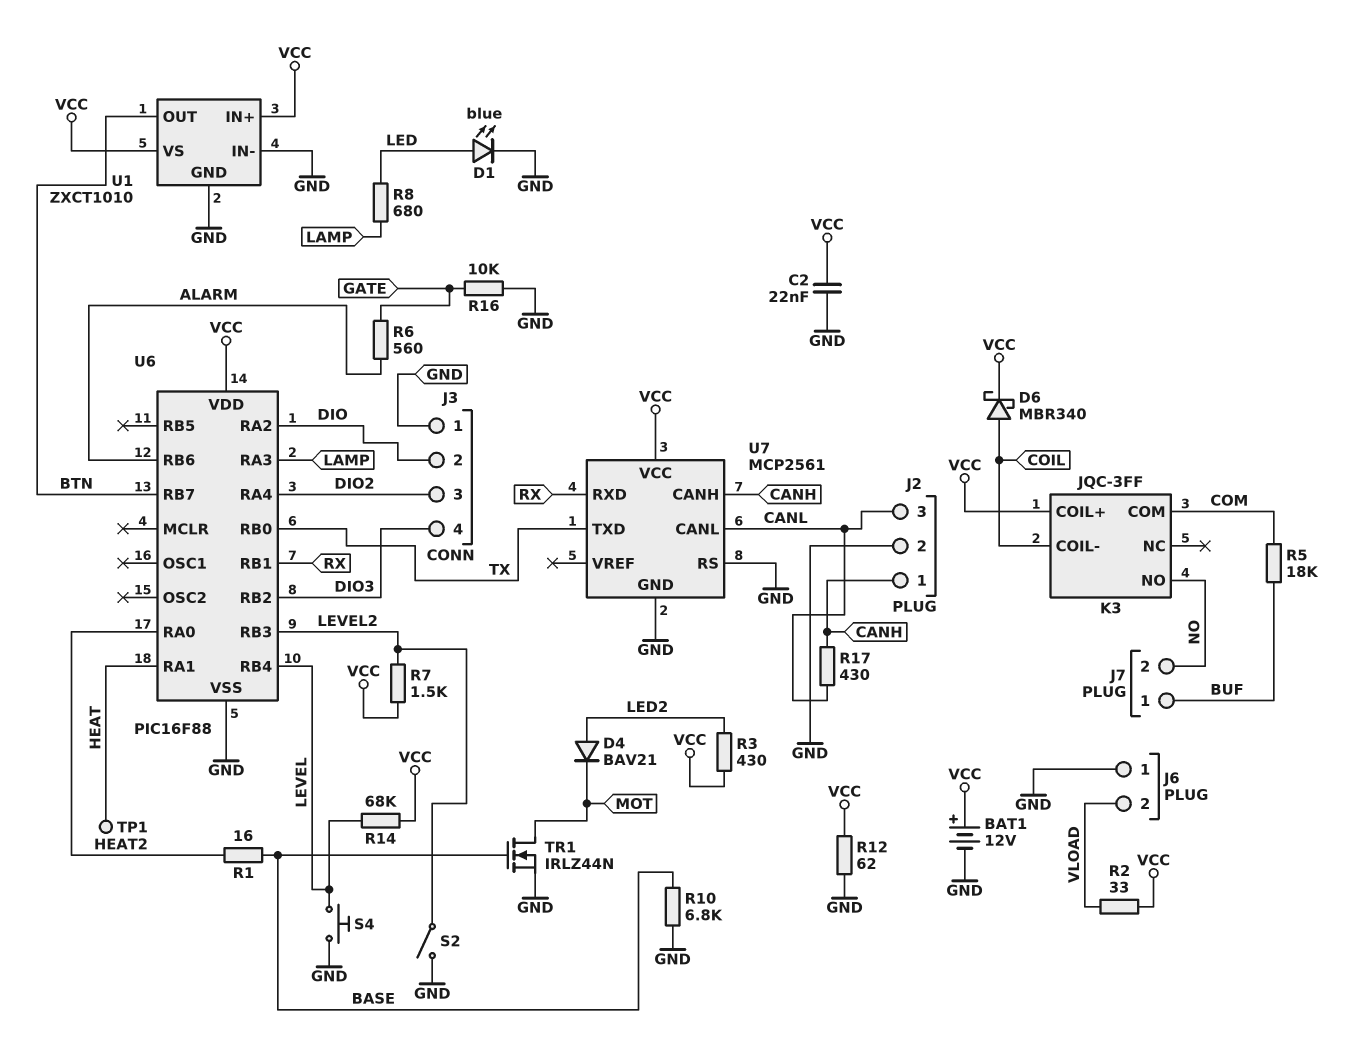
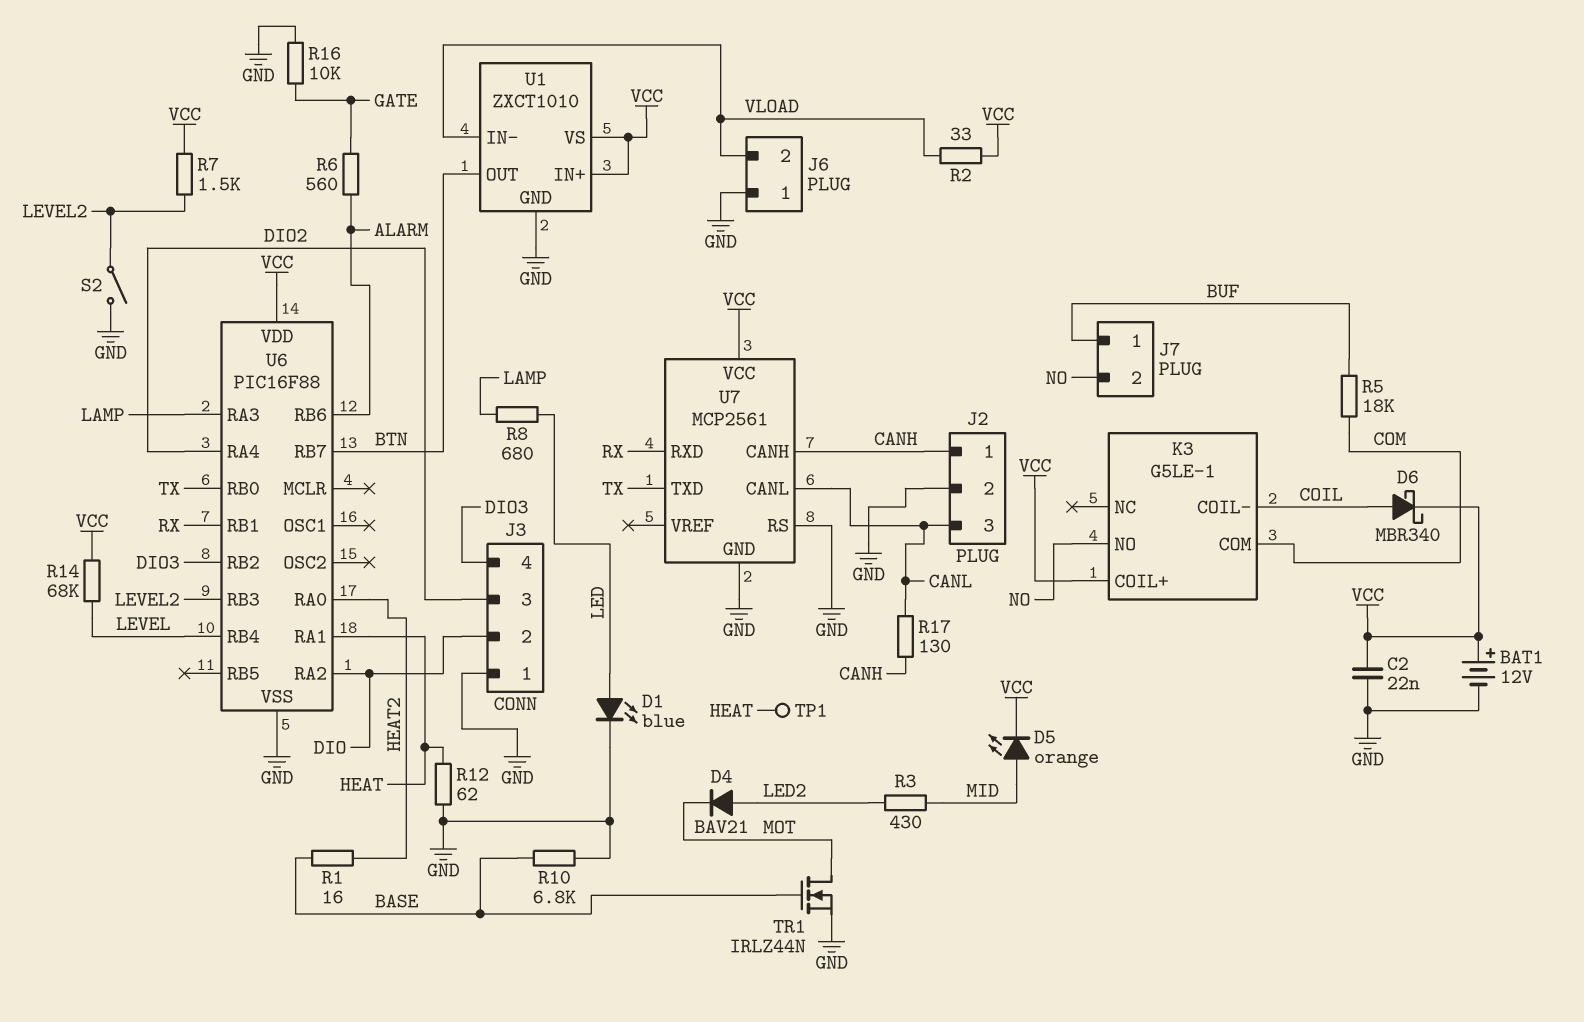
D5: none -> LED orange (A MID, K VCC)
K3: JQC-3FF -> G5LE-1
R3: 430 (LED2, VCC) -> 430 (LED2, MID)
R12: 62 (GND, VCC) -> 62 (GND, HEAT)
R17: 430 (CANH, CANL) -> 130 (CANH, CANL)
S4: button (GND, LEVEL) -> none
U1 pin IN-: GND -> VLOAD

